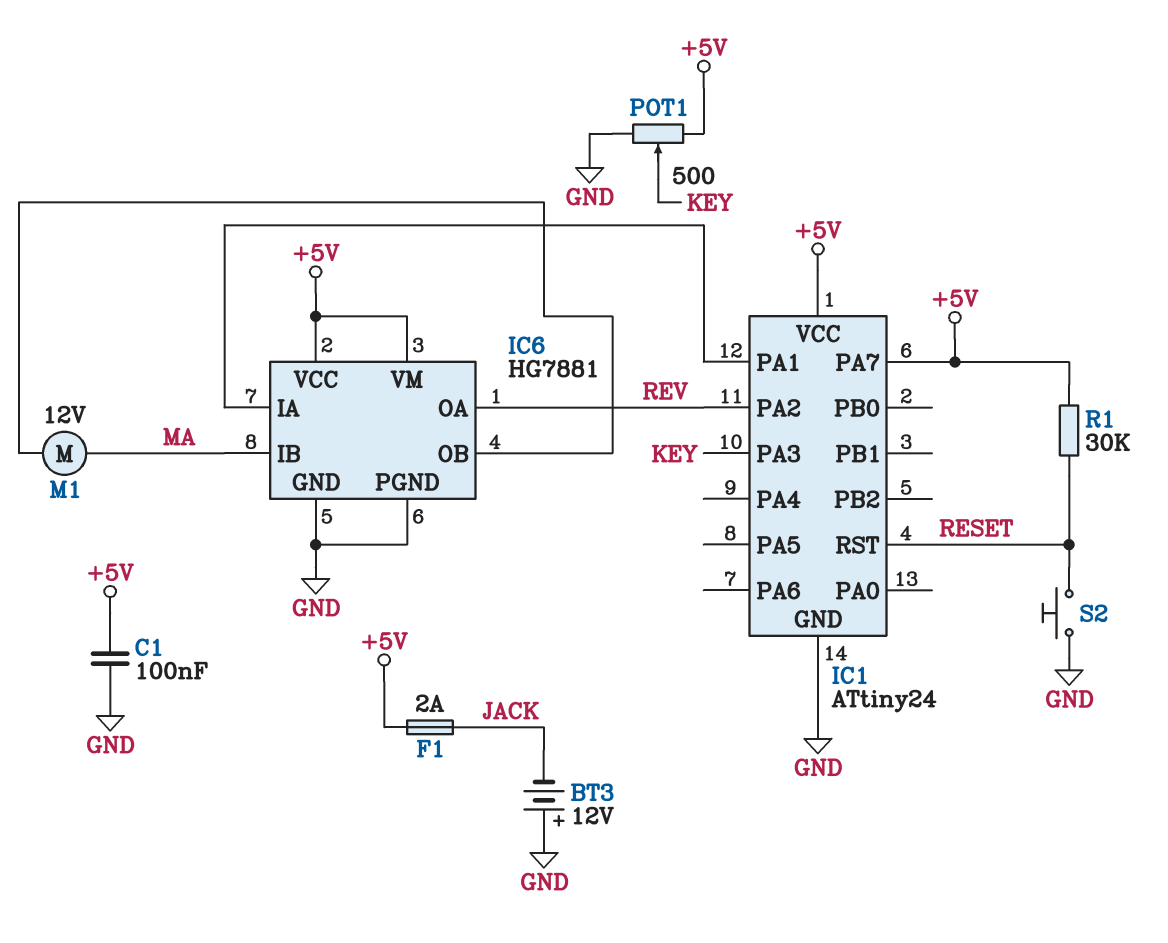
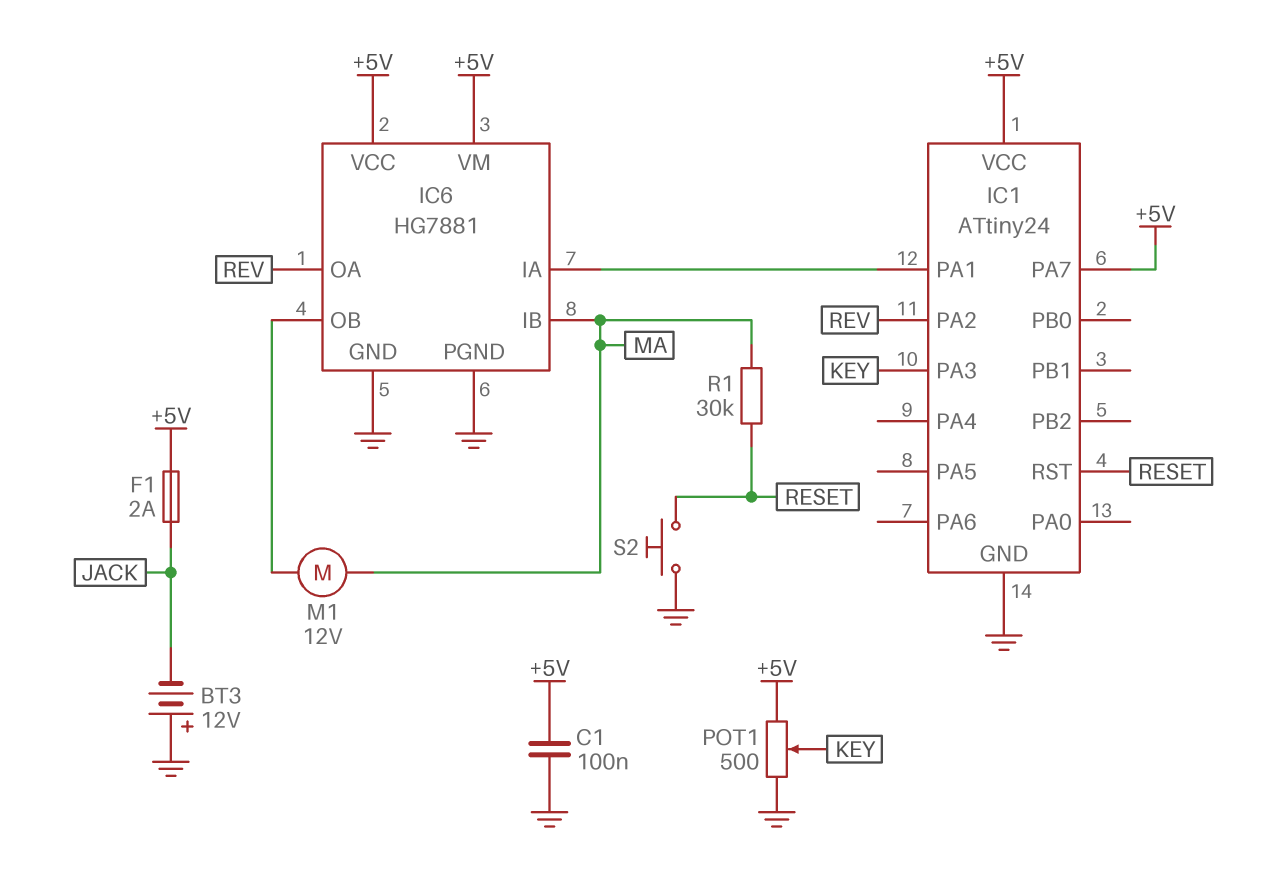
R1: 30k (+5V, RESET) -> 30k (MA, RESET)

